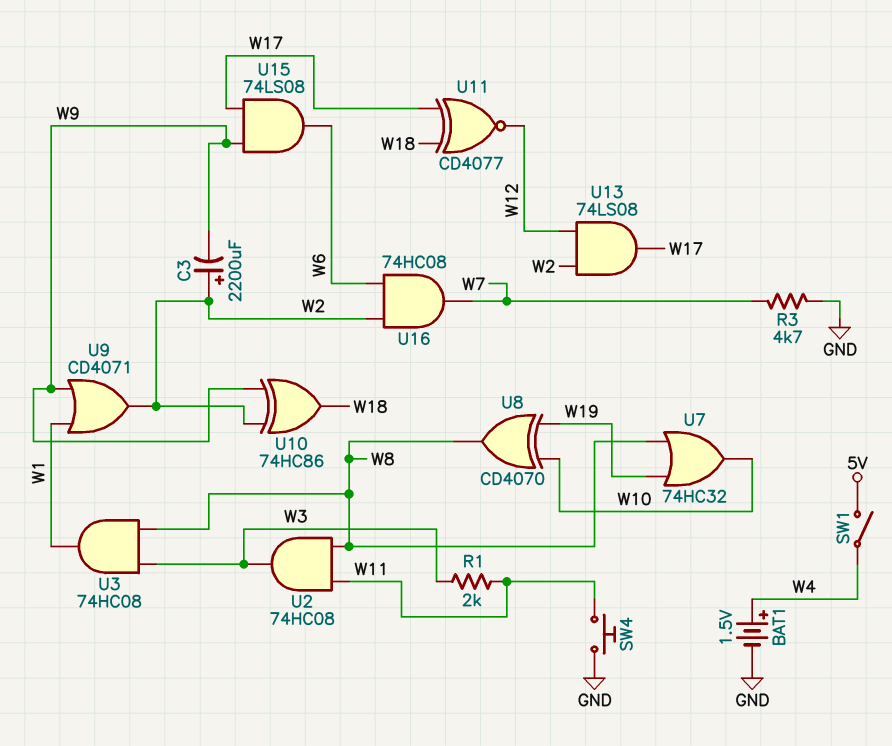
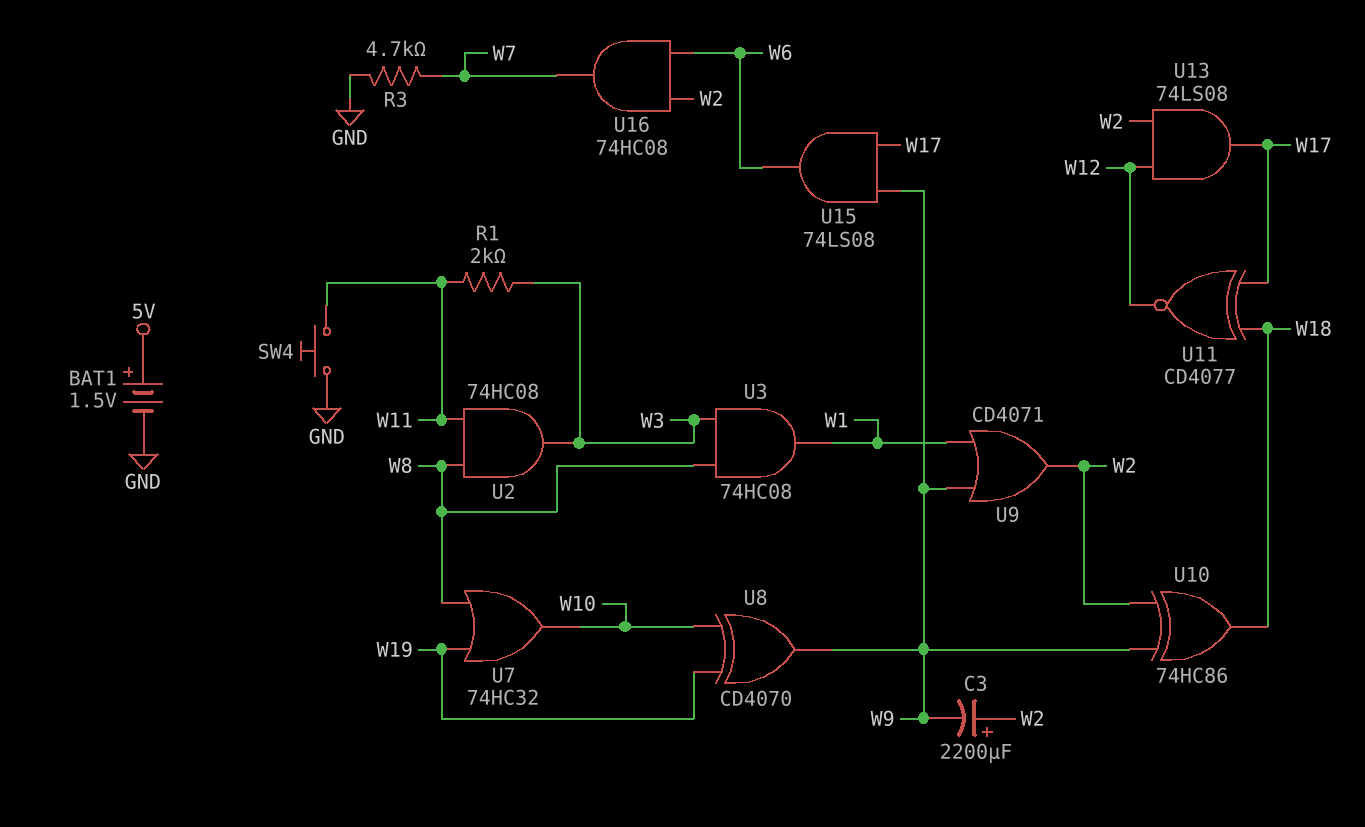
BAT1: 1.5V (plus W4, minus GND) -> 1.5V (plus 5V, minus GND)
SW1: switch (5V, W4) -> none
U8: XOR CD4070 (in W10, in W19, out W8) -> XOR CD4070 (in W10, in W19, out W9)

